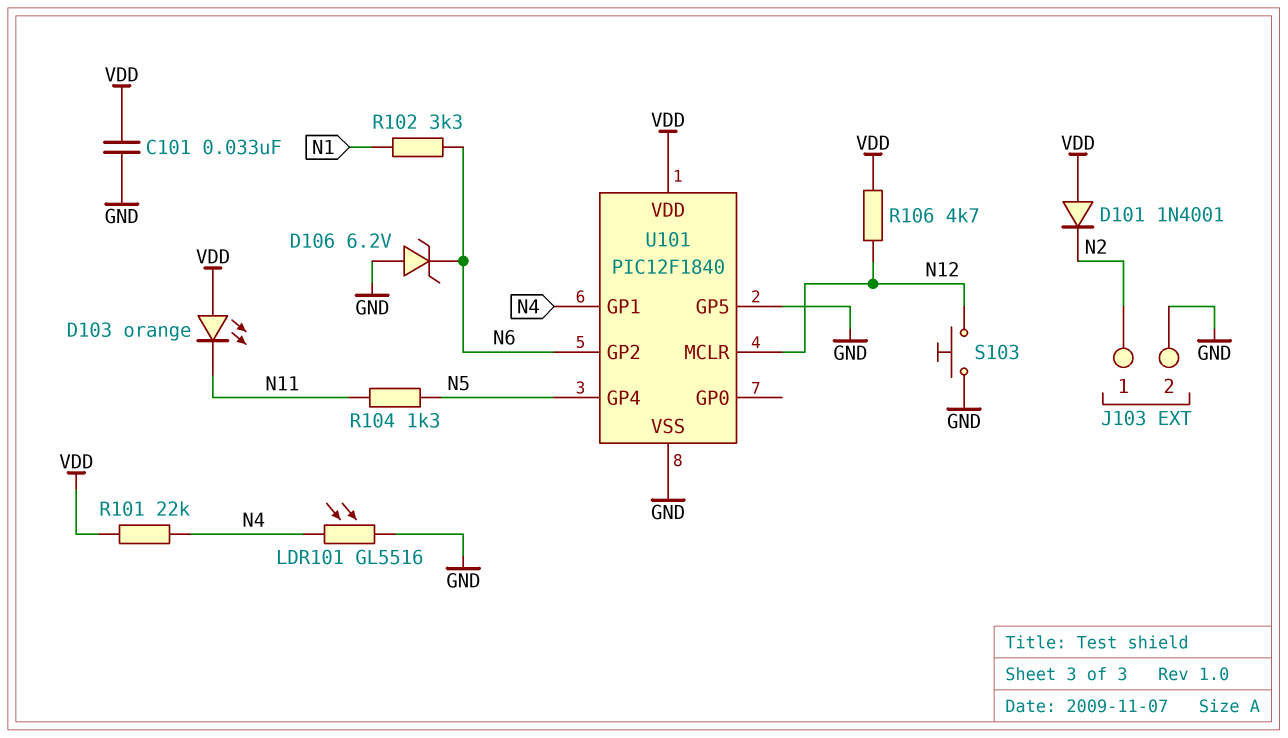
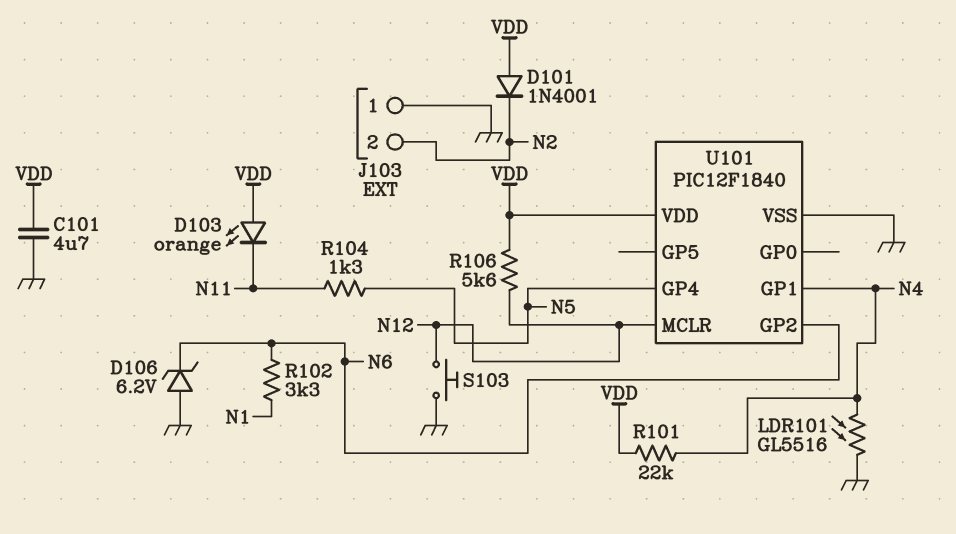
C101: 33nF (GND, VDD) -> 4.7uF (GND, VDD)
J103 pin 1: N2 -> GND
J103 pin 2: GND -> N2
R106: 4.7k (N12, VDD) -> 5.6k (N12, VDD)
U101 pin GP5: GND -> none

